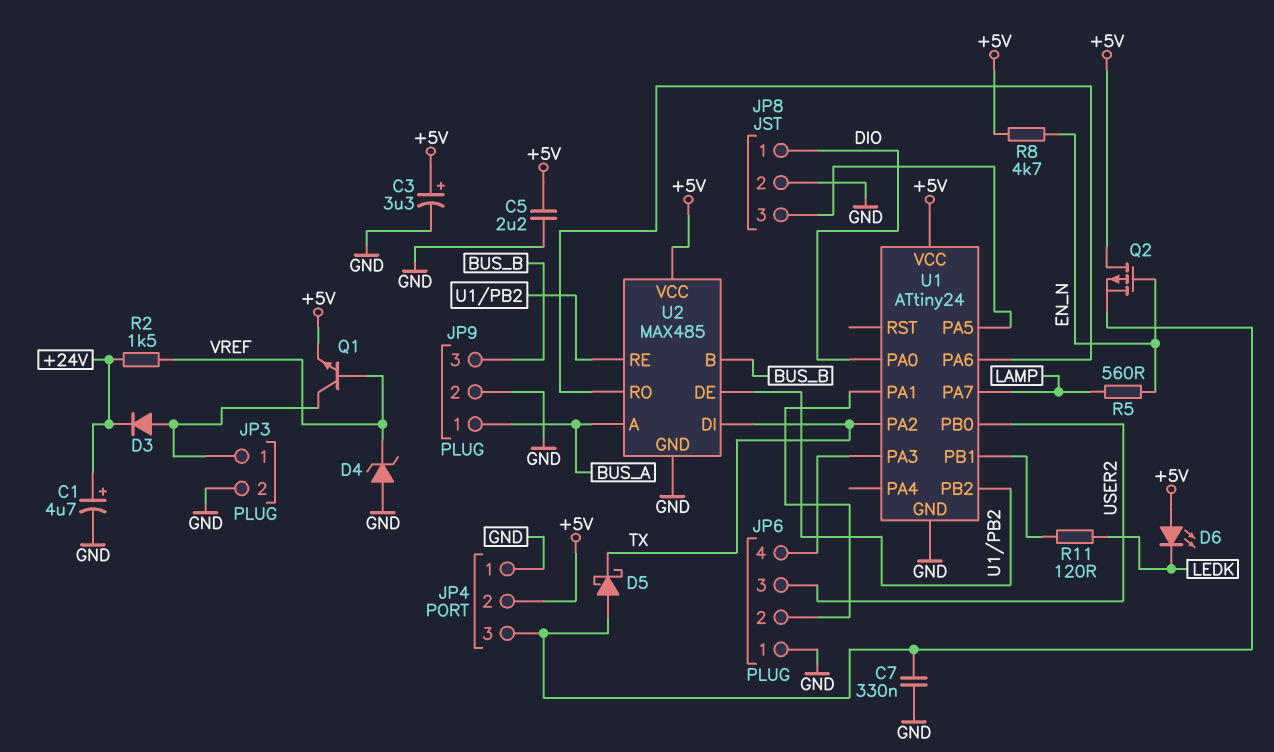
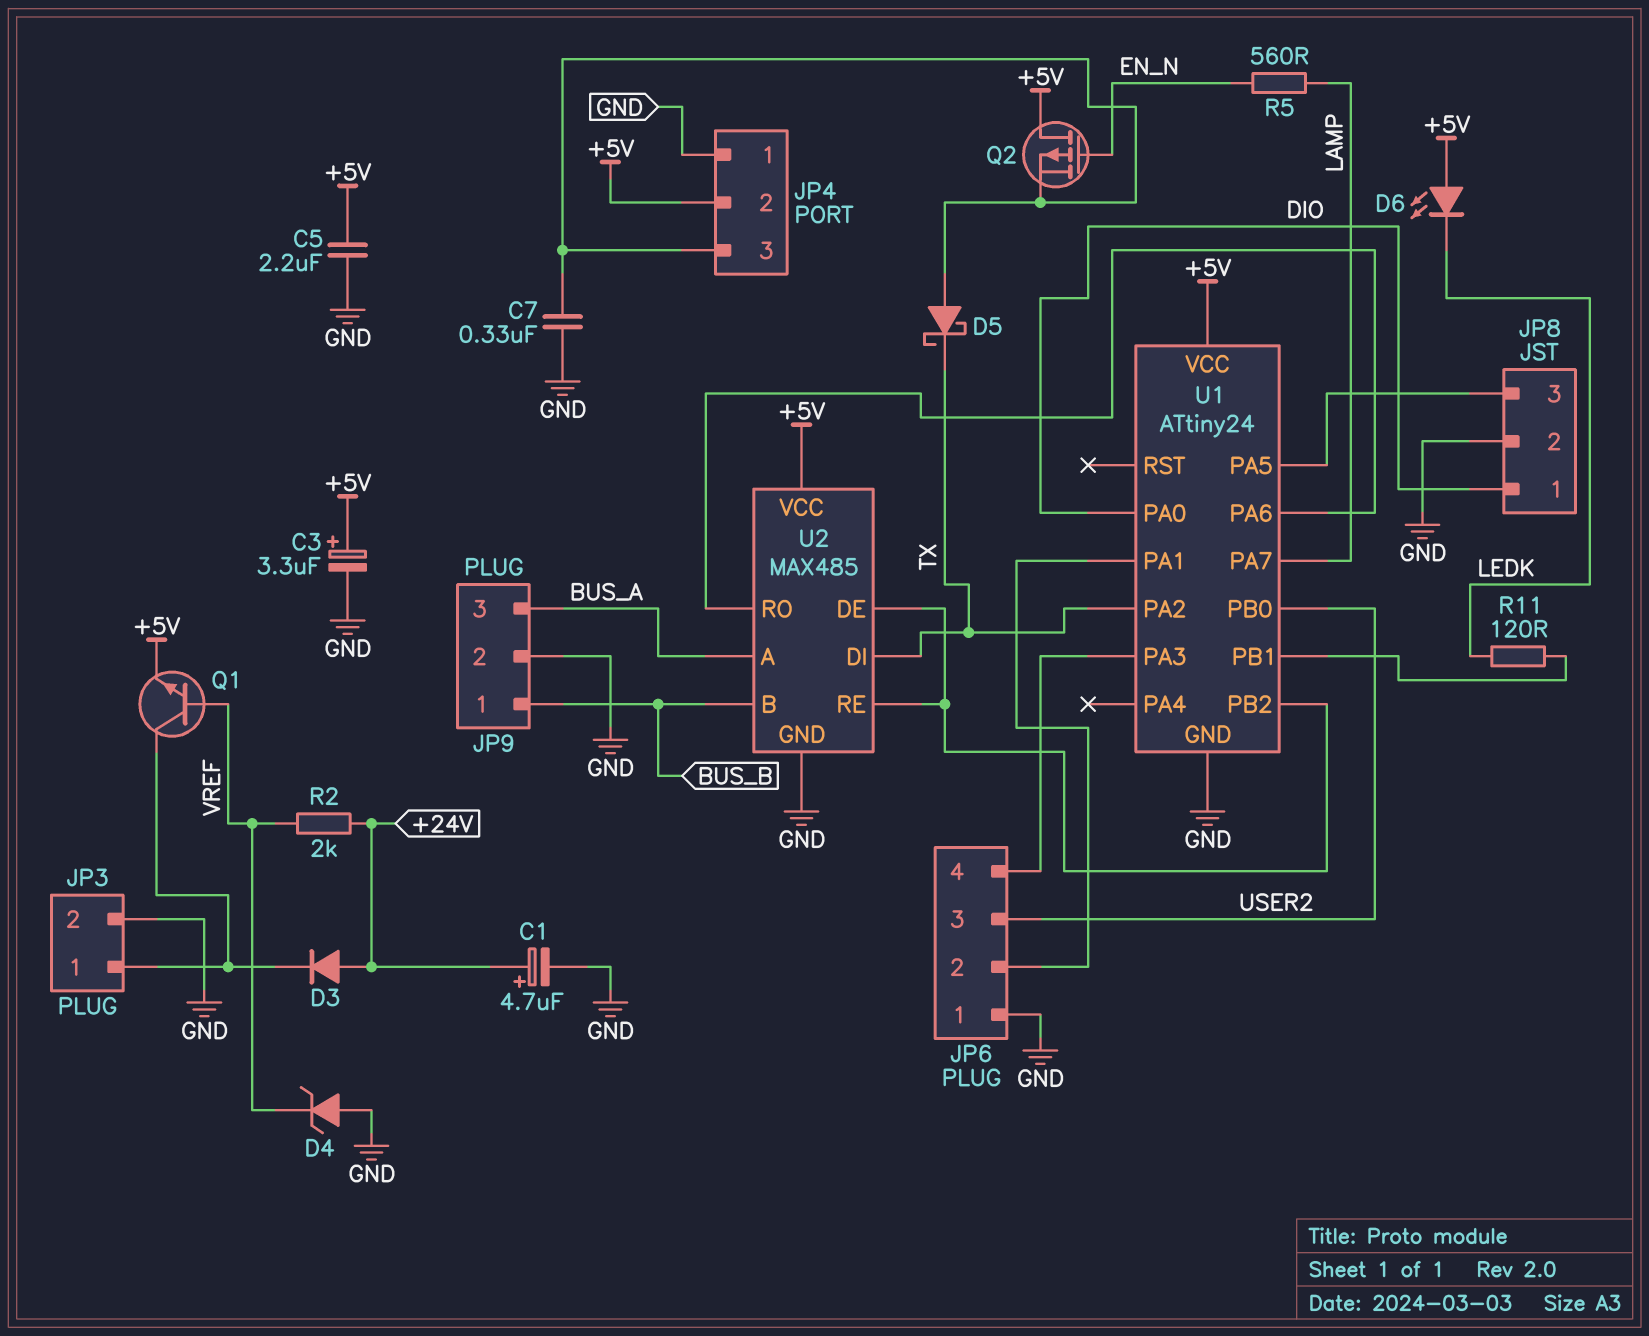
D3: diode (A JP3/1, K +24V) -> diode (A +24V, K JP3/1)
JP9 pin 1: BUS_A -> BUS_B
JP9 pin 3: BUS_B -> BUS_A
R2: 1.5k (+24V, VREF) -> 2k (+24V, VREF)
R8: 4.7k (+5V, EN_N) -> none

